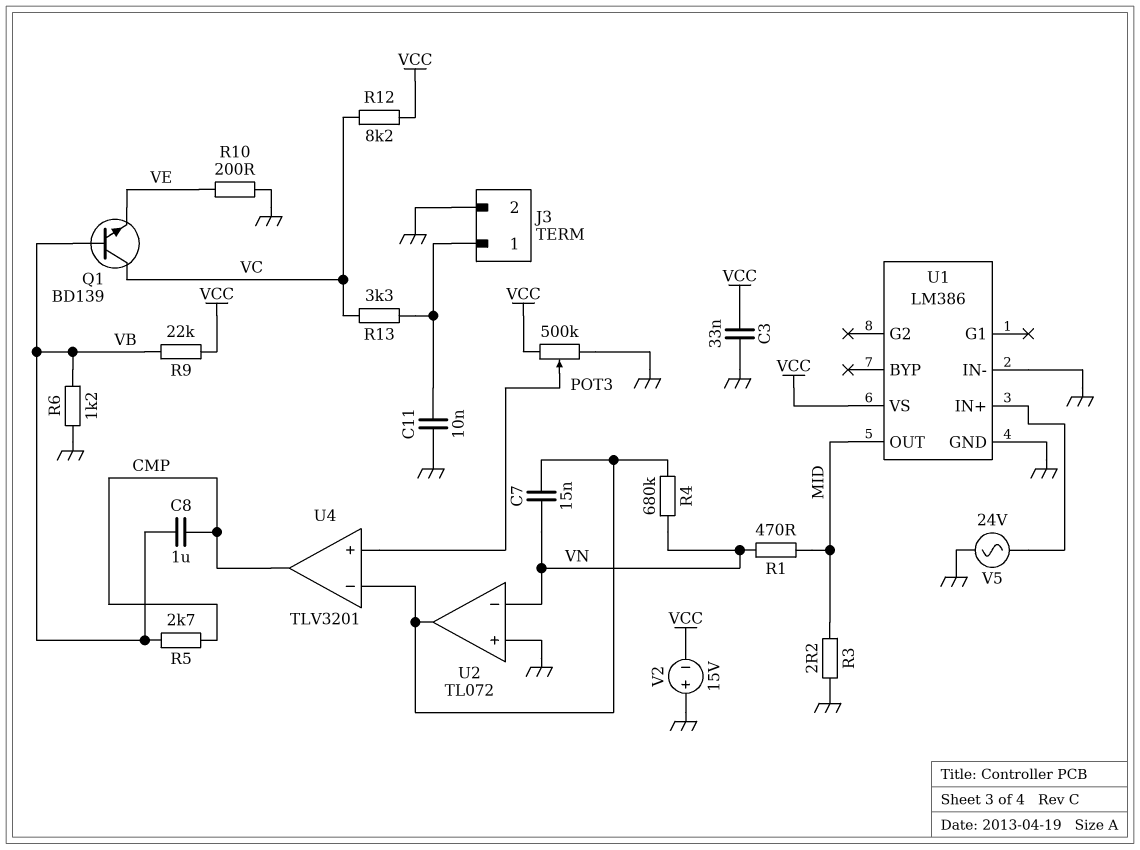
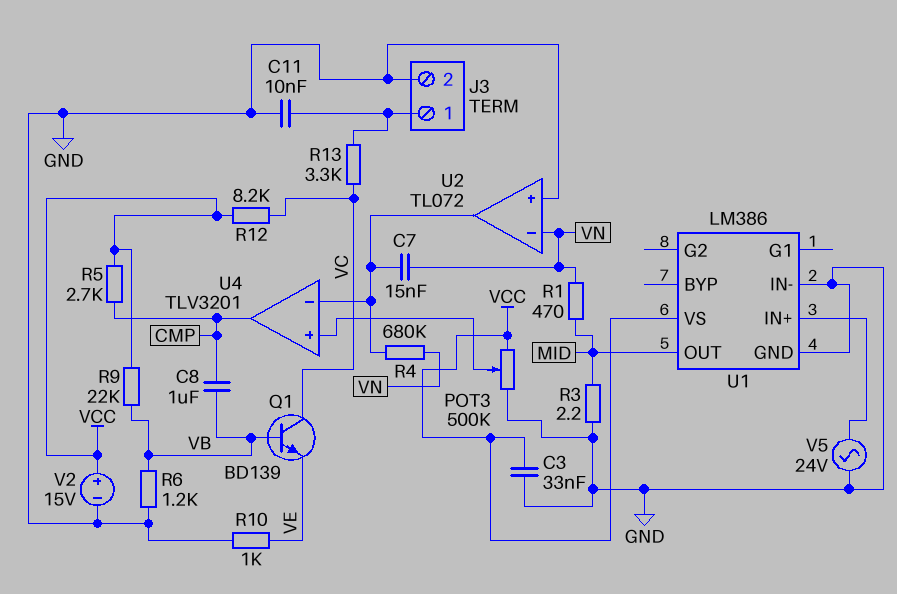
R5: 2.7k (CMP, VB) -> 2.7k (CMP, VCC)
R10: 200 (GND, VE) -> 1k (GND, VE)
V2: 15V (plus GND, minus VCC) -> 15V (plus VCC, minus GND)

